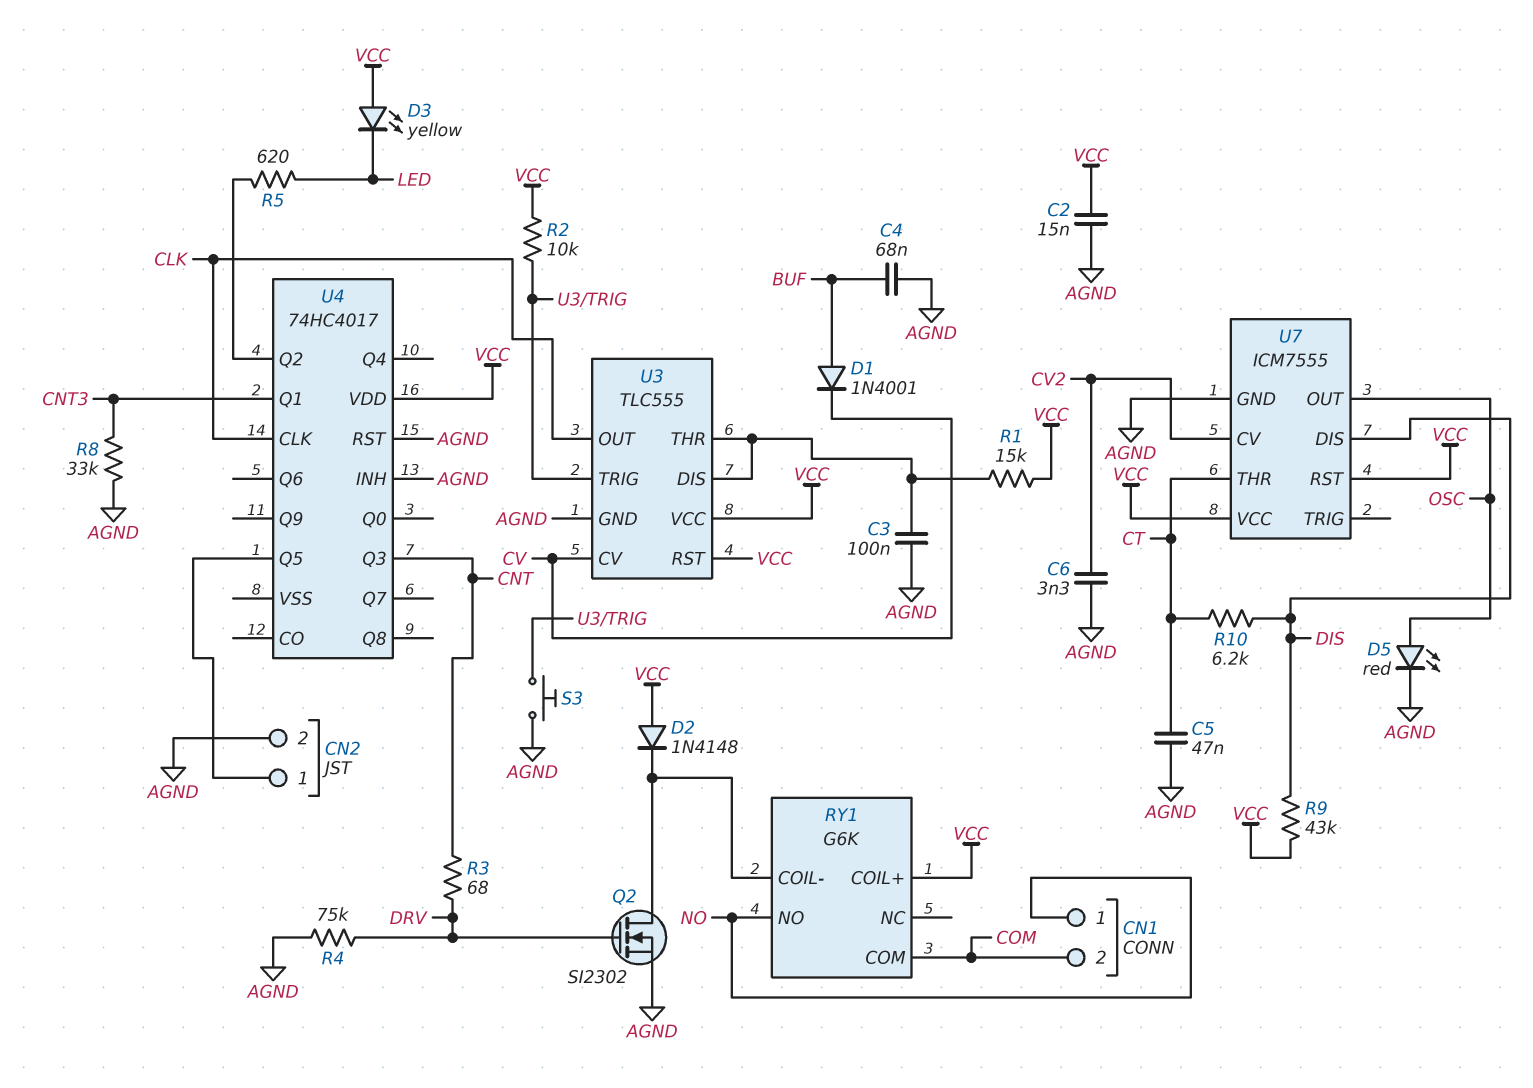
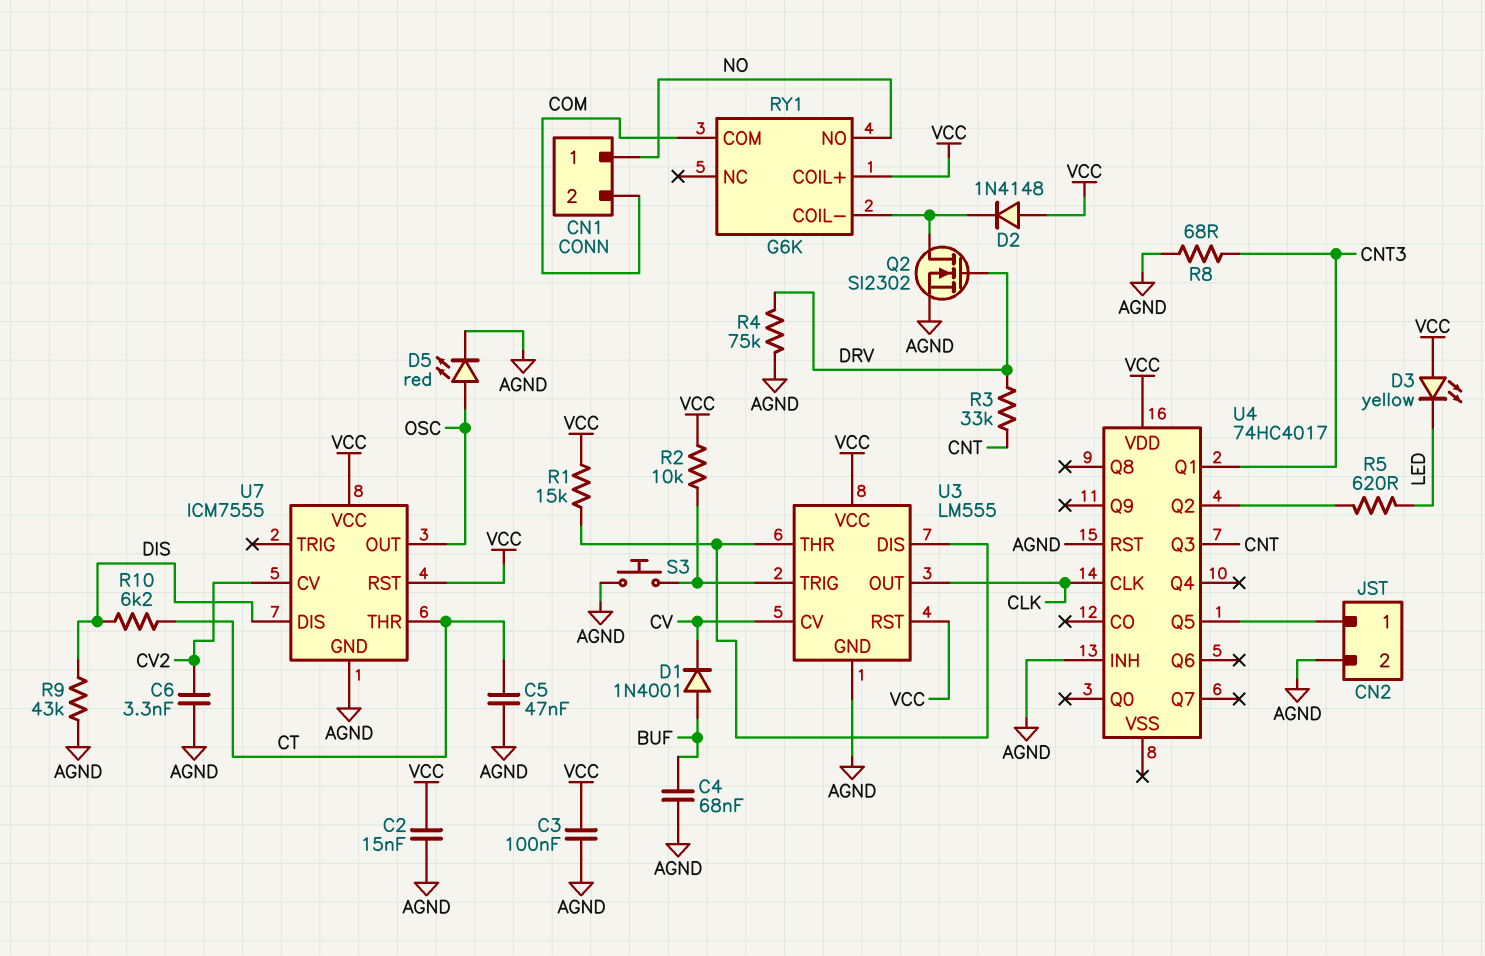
C3: 100nF (AGND, U3/DIS) -> 100nF (AGND, VCC)
R3: 68 (CNT, DRV) -> 33k (CNT, DRV)
R8: 33k (AGND, CNT3) -> 68 (AGND, CNT3)
R9: 43k (DIS, VCC) -> 43k (AGND, DIS)
U3: TLC555 -> LM555

